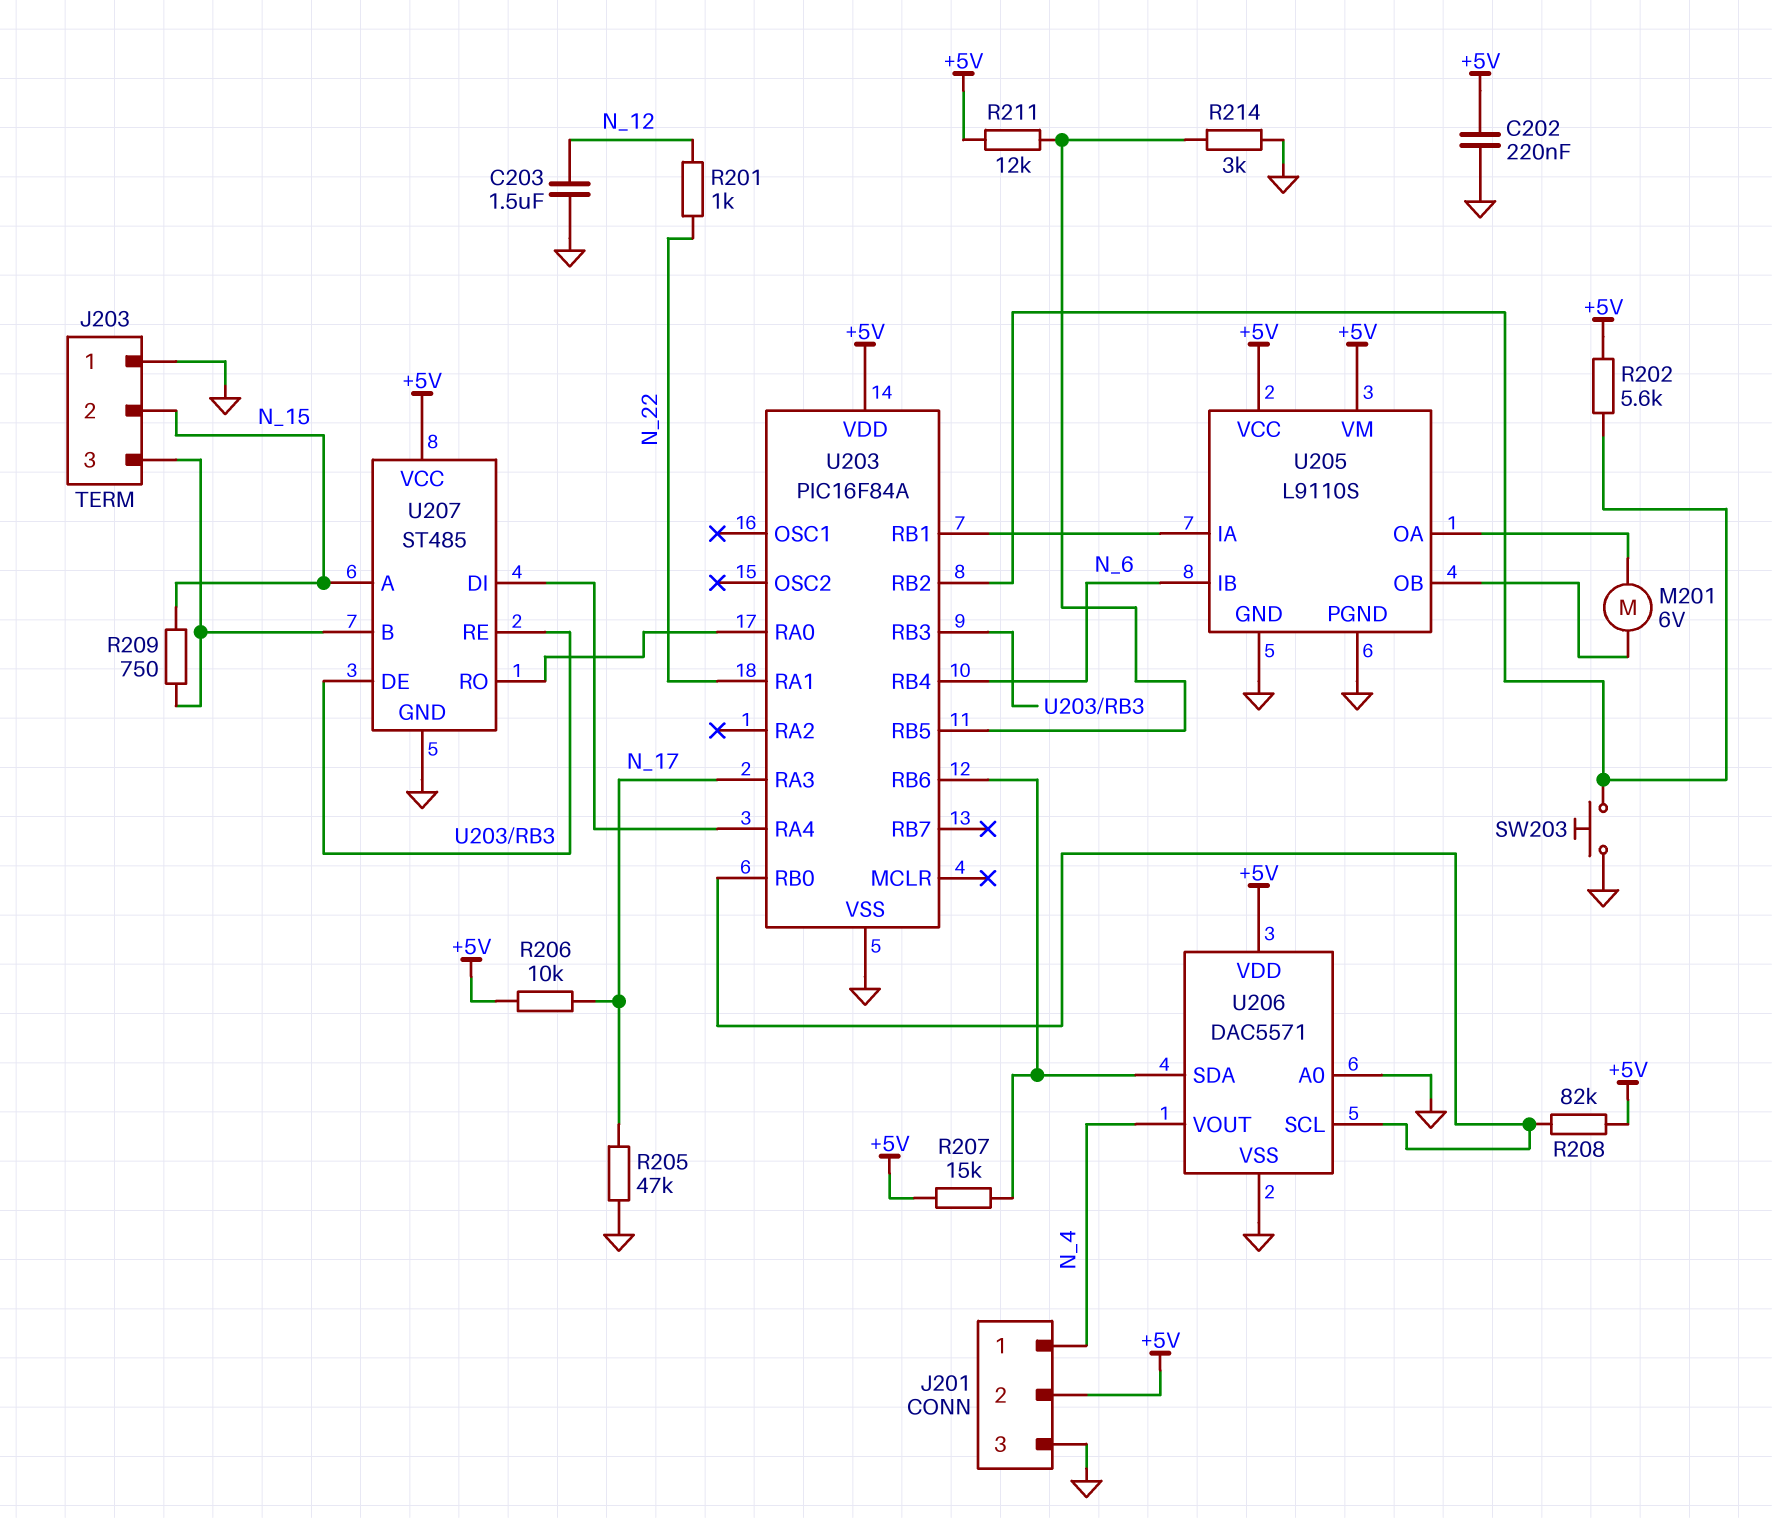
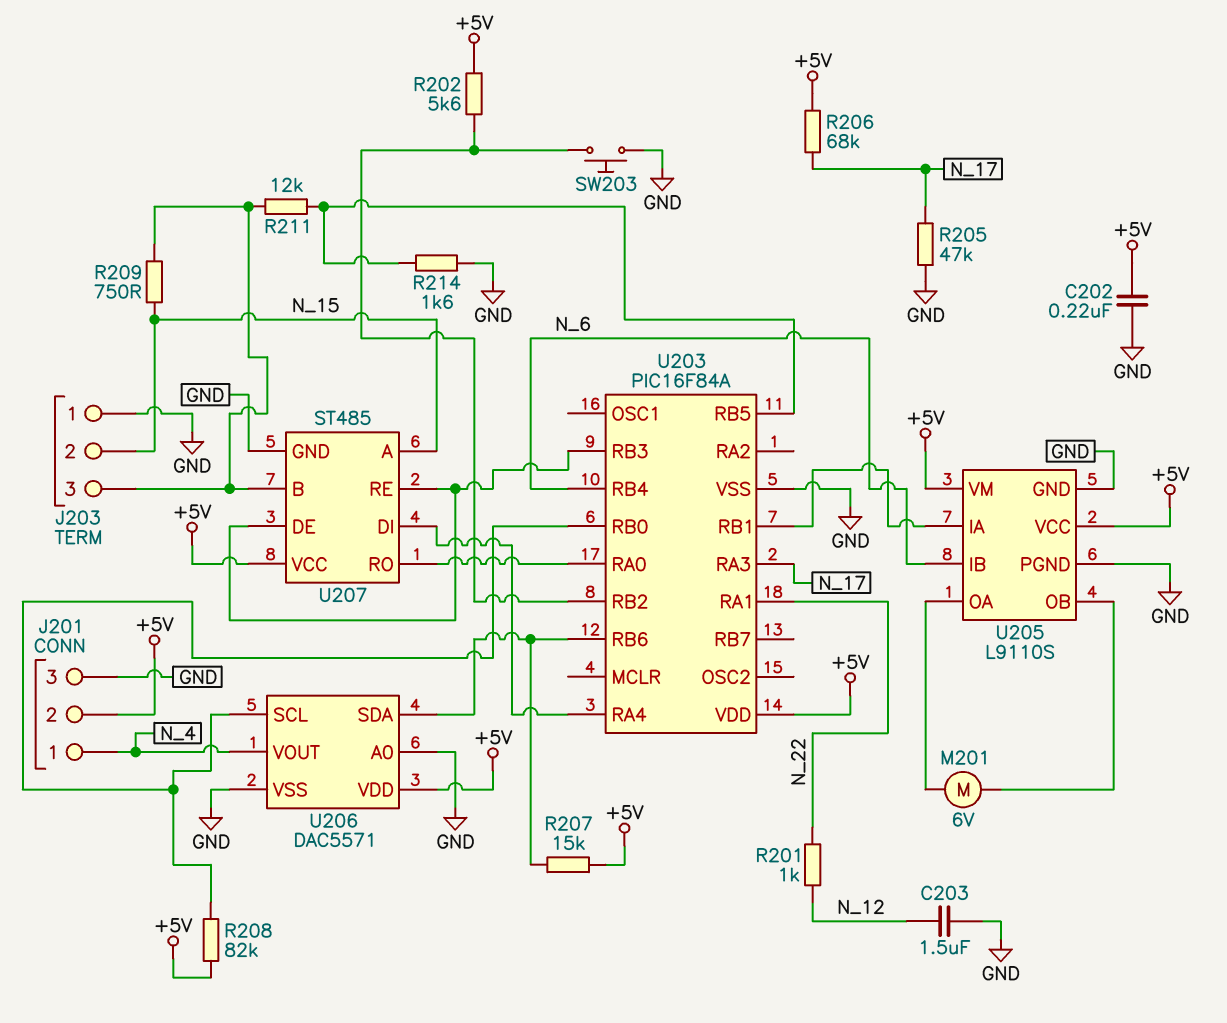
R206: 10k (+5V, N_17) -> 68k (+5V, N_17)
R211: 12k (+5V, U203/RB5) -> 12k (J203/3, U203/RB5)
R214: 3k (GND, U203/RB5) -> 1.6k (GND, U203/RB5)

